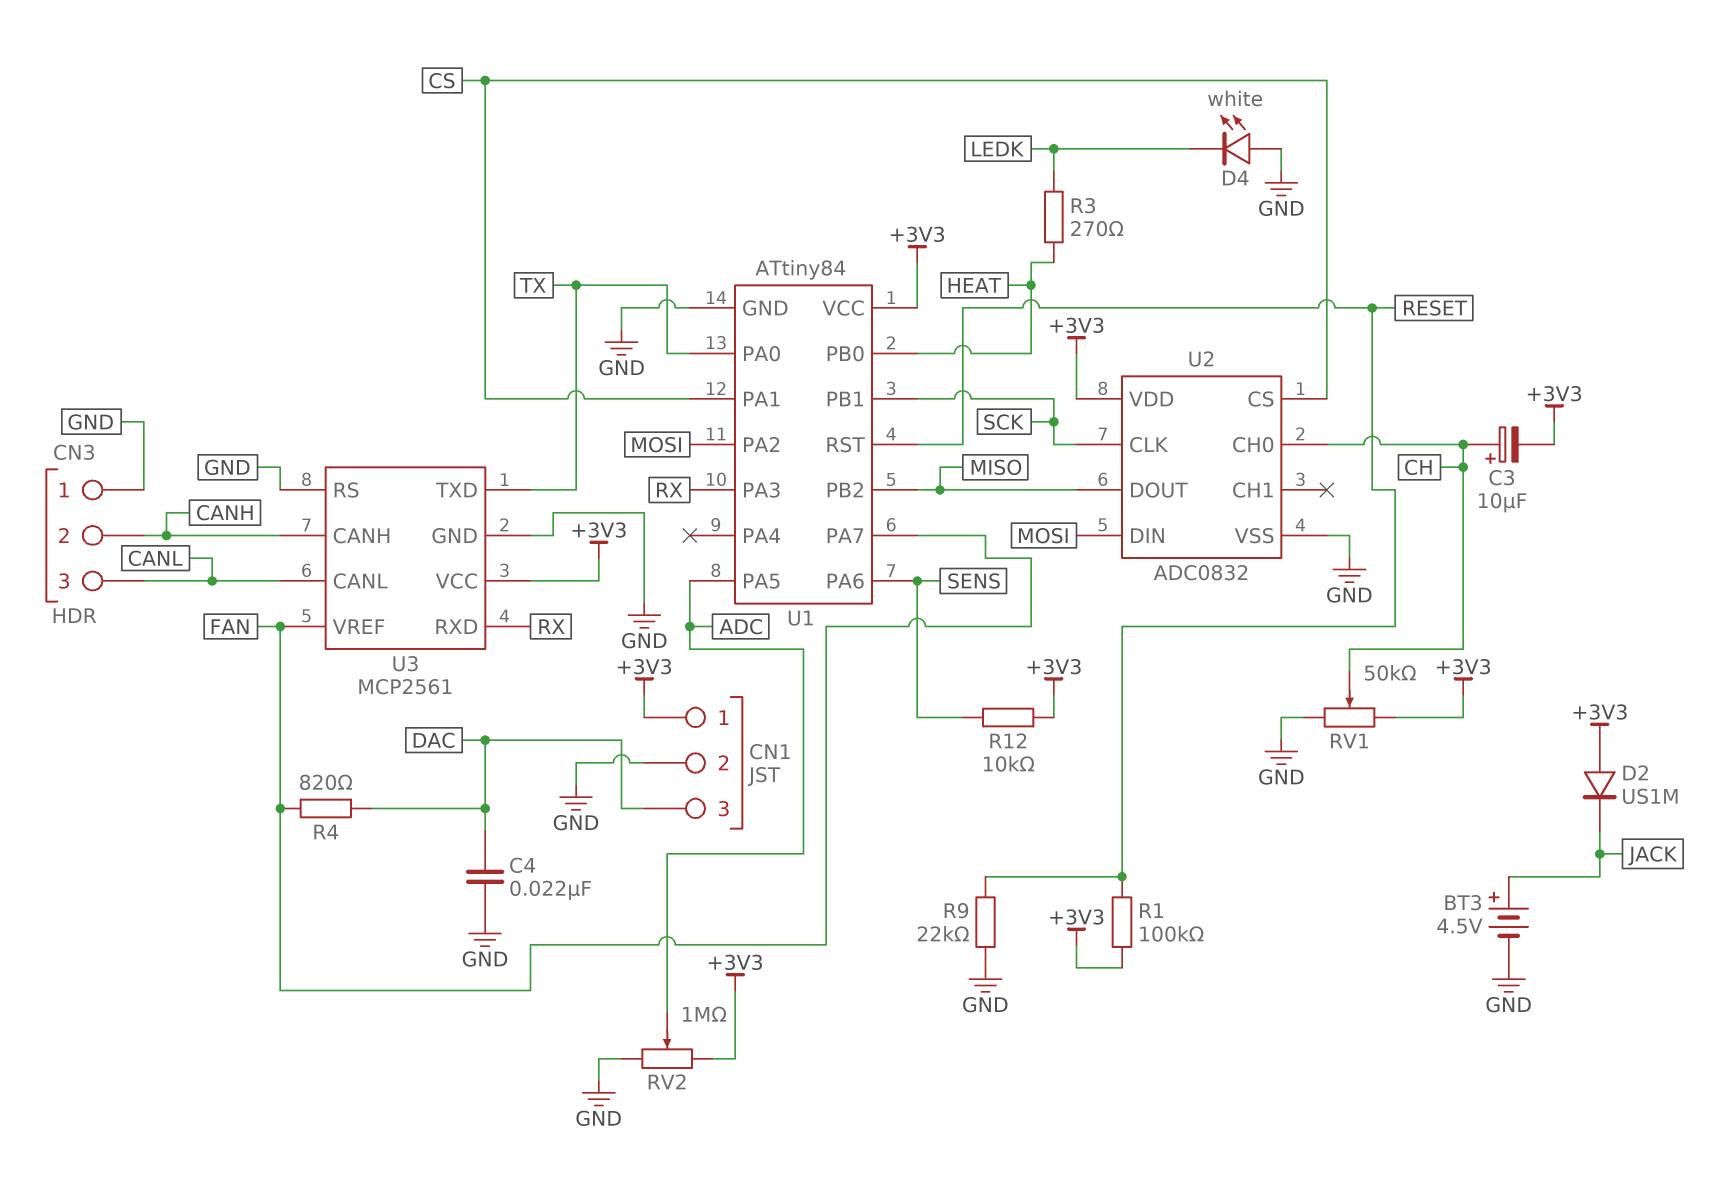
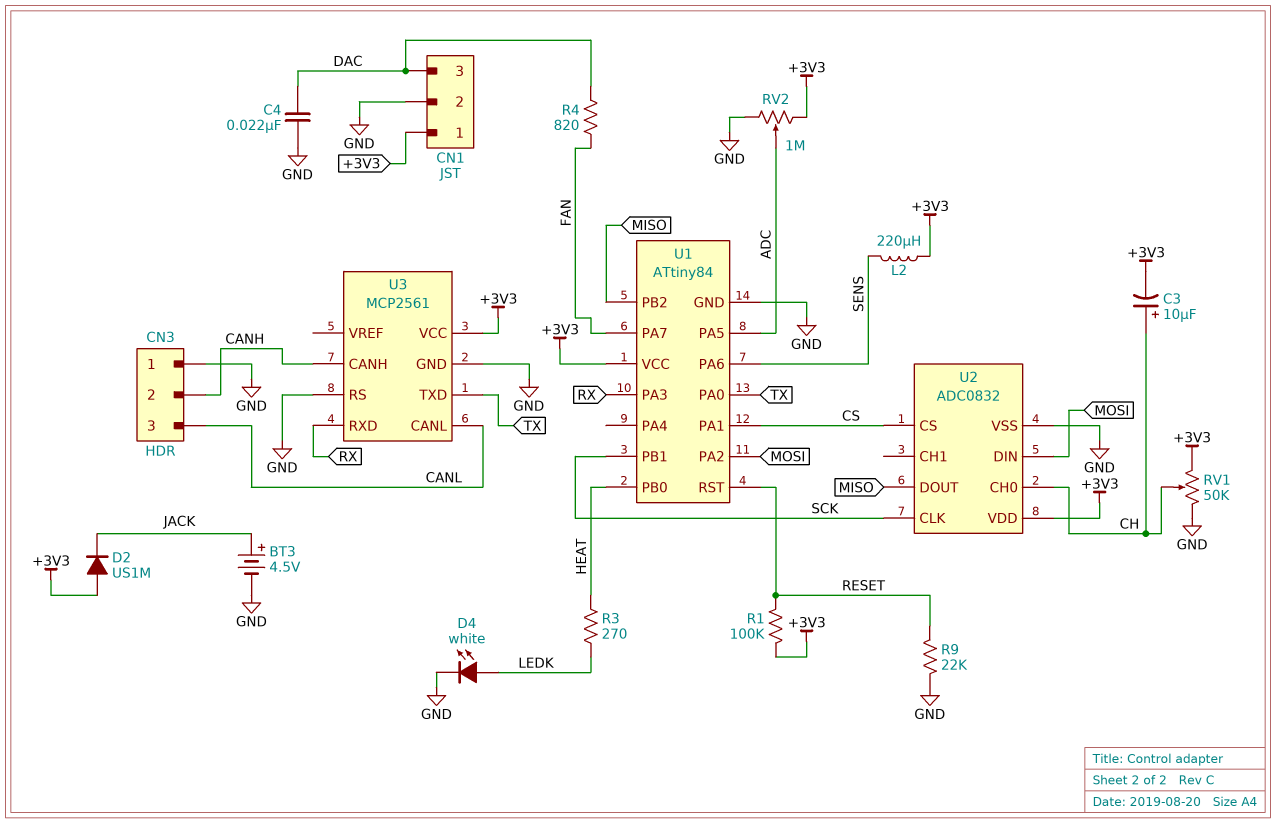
D4: LED white (A GND, K LEDK) -> LED white (A LEDK, K GND)
L2: none -> 220uH (+3V3, SENS)
R12: 10k (+3V3, SENS) -> none
U3 pin VREF: FAN -> none

